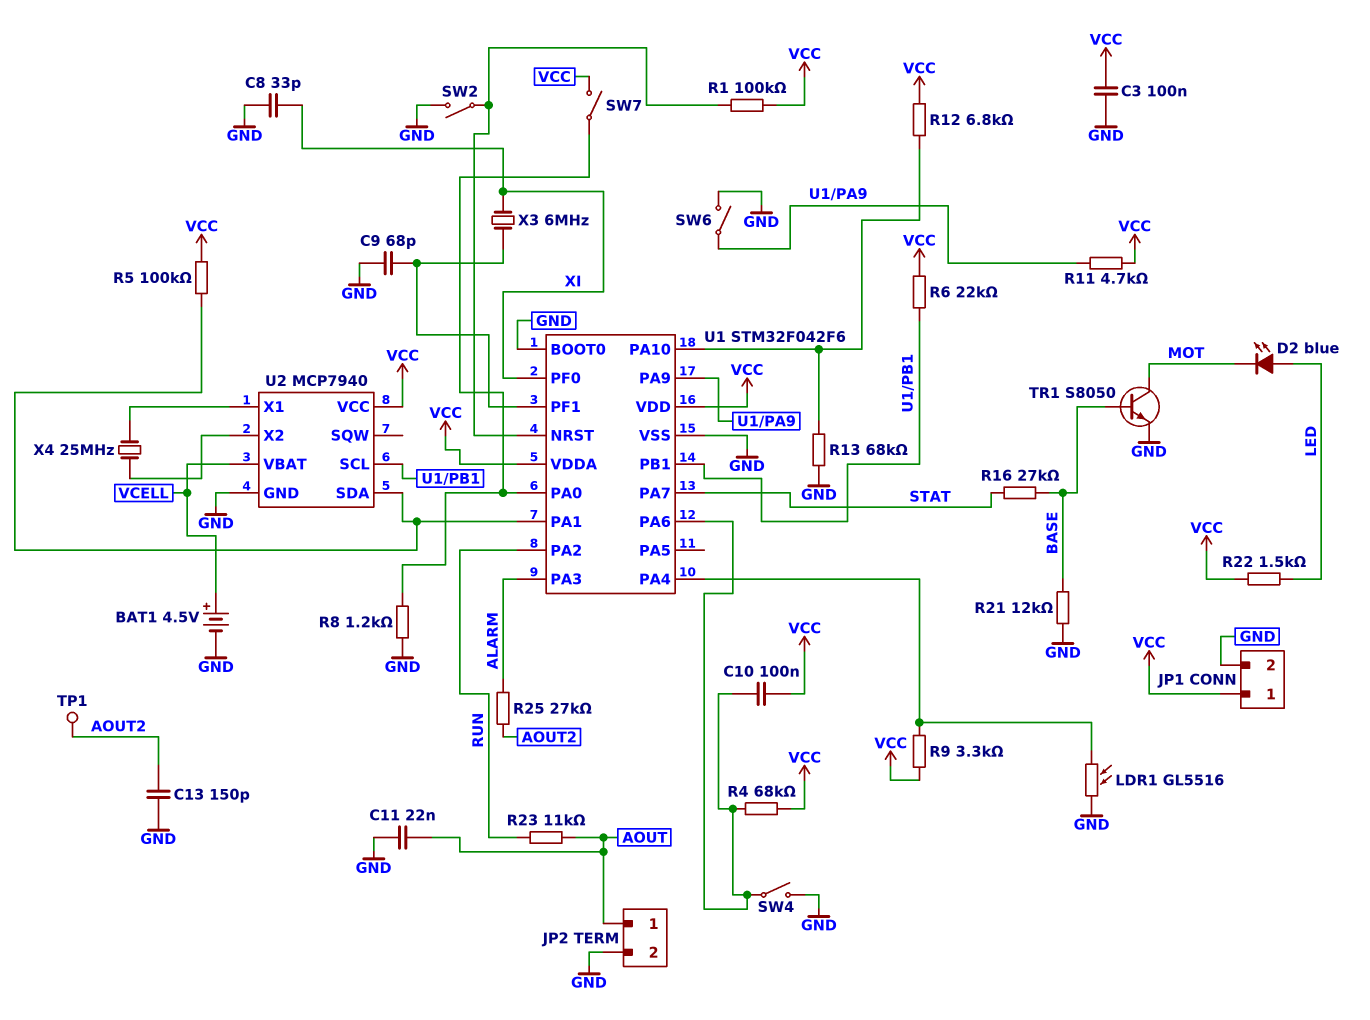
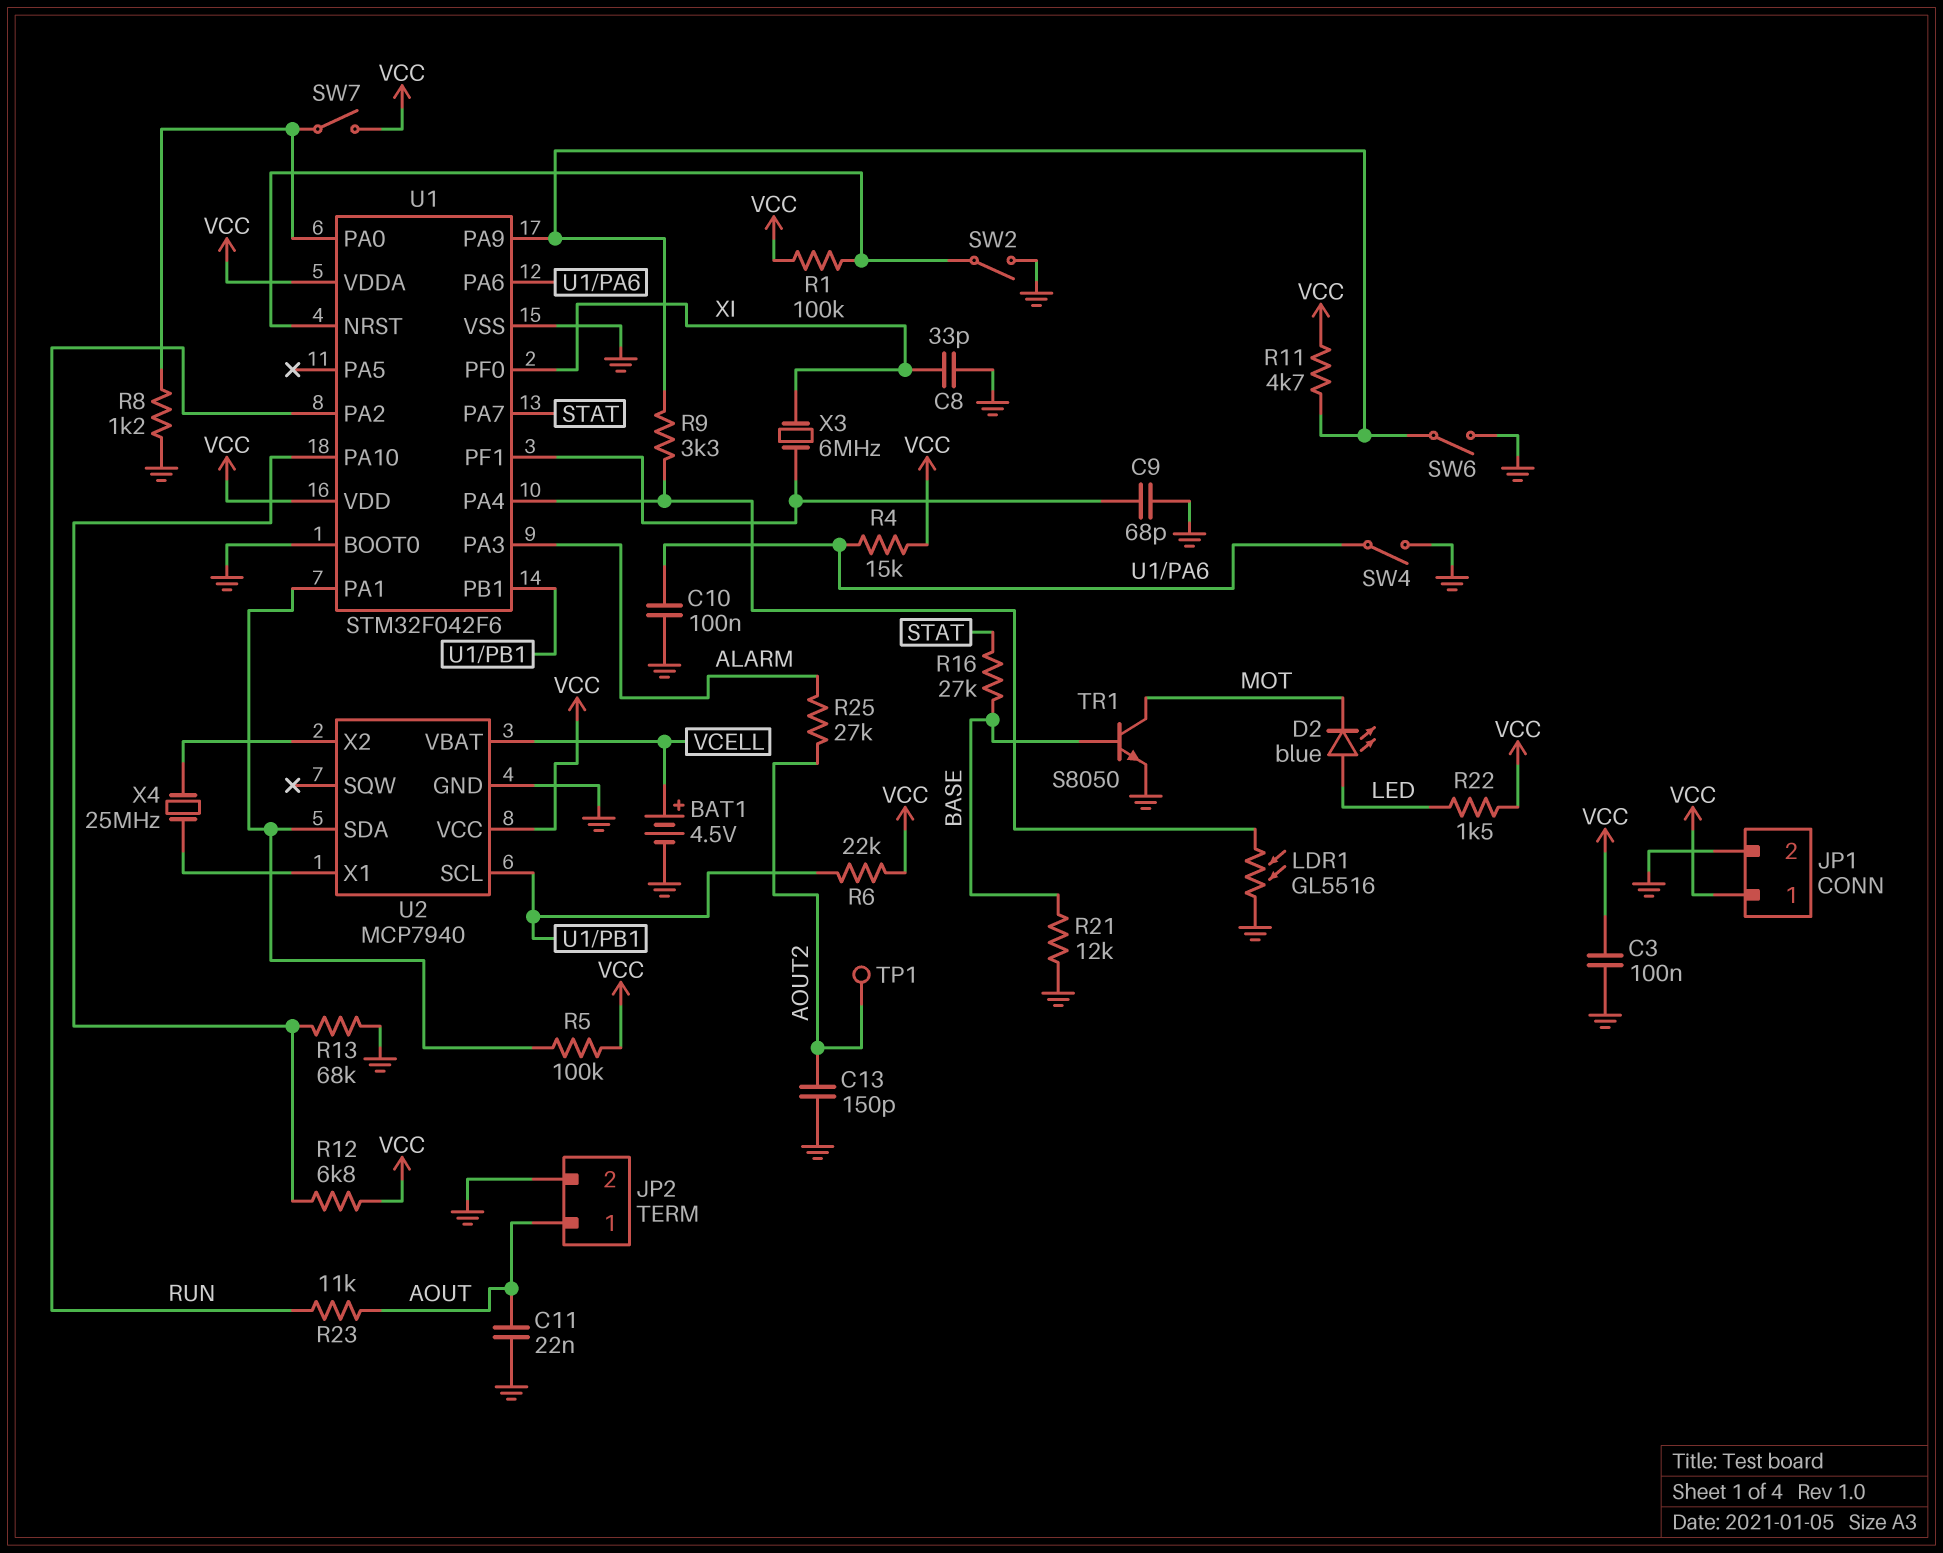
C10: 100nF (U1/PA6, VCC) -> 100nF (GND, U1/PA6)
R4: 68k (U1/PA6, VCC) -> 15k (U1/PA6, VCC)
R9: 3.3k (U1/PA4, VCC) -> 3.3k (U1/PA4, U1/PA9)

